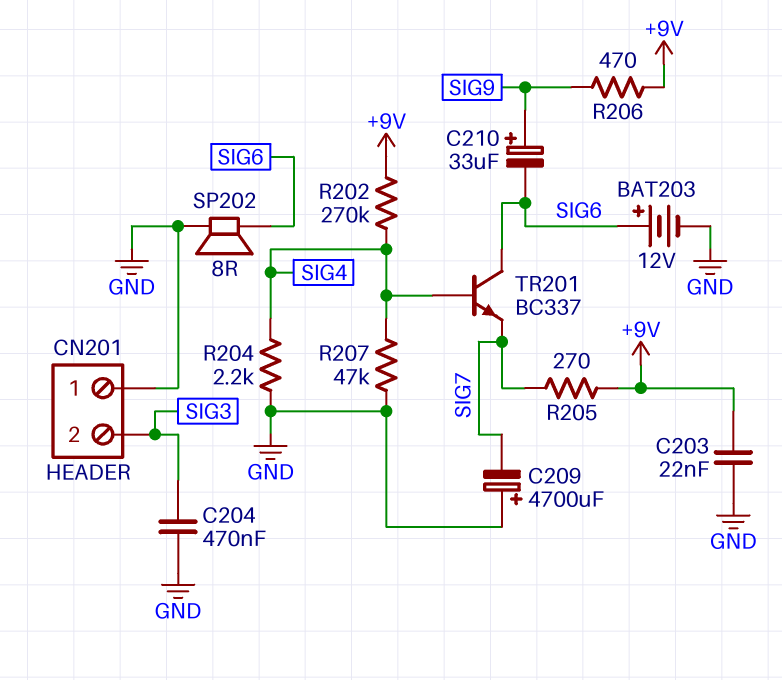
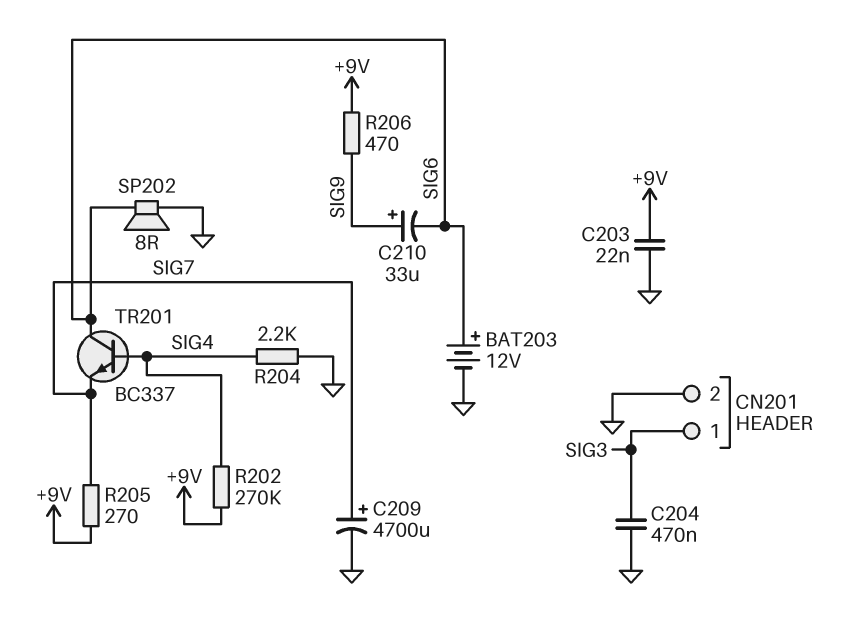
C209: 4700uF (plus GND, minus SIG7) -> 4700uF (plus SIG7, minus GND)
CN201 pin 1: GND -> SIG3
CN201 pin 2: SIG3 -> GND
R207: 47k (GND, SIG4) -> none

